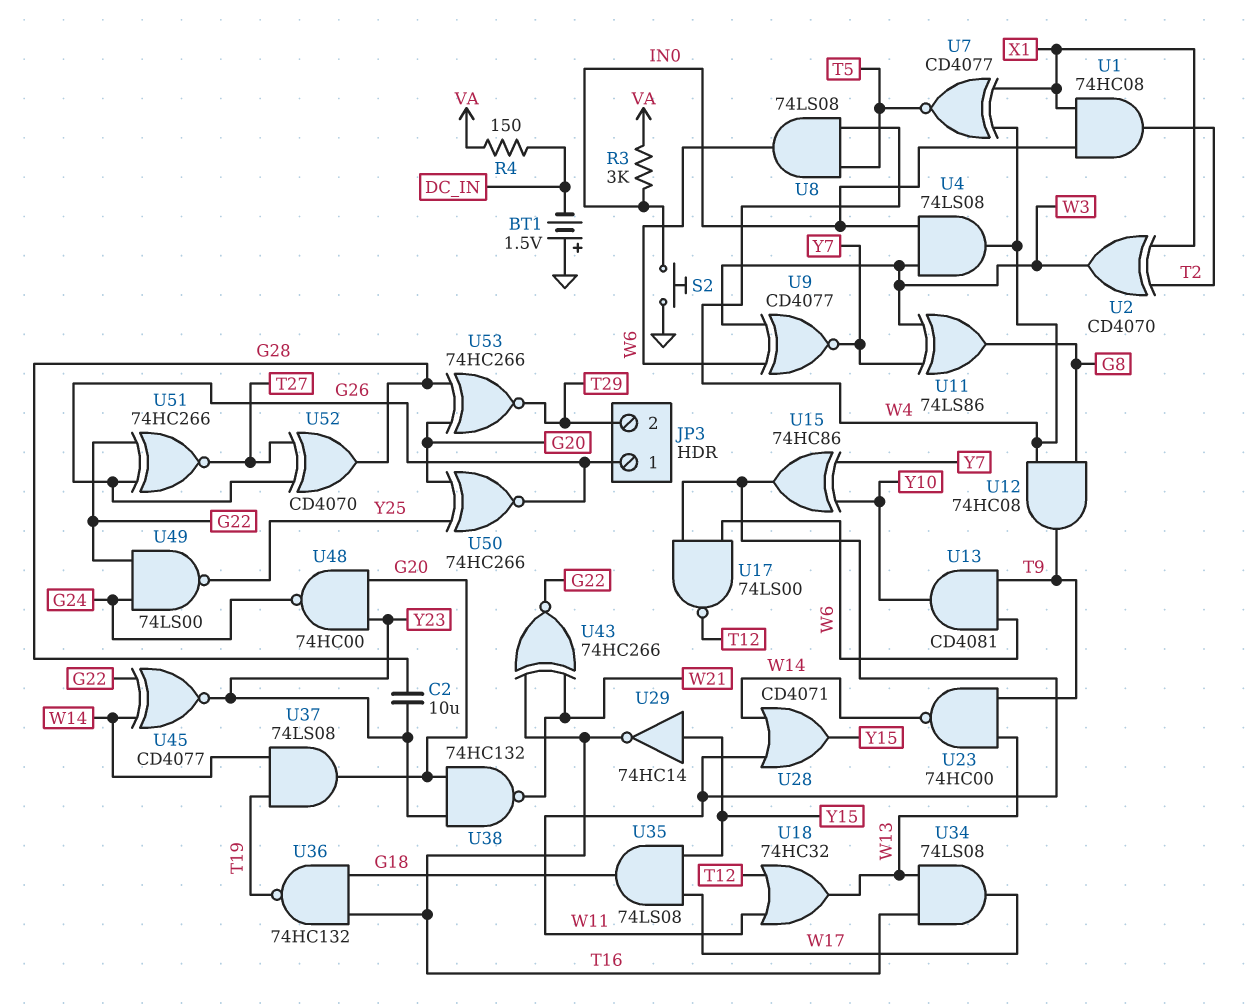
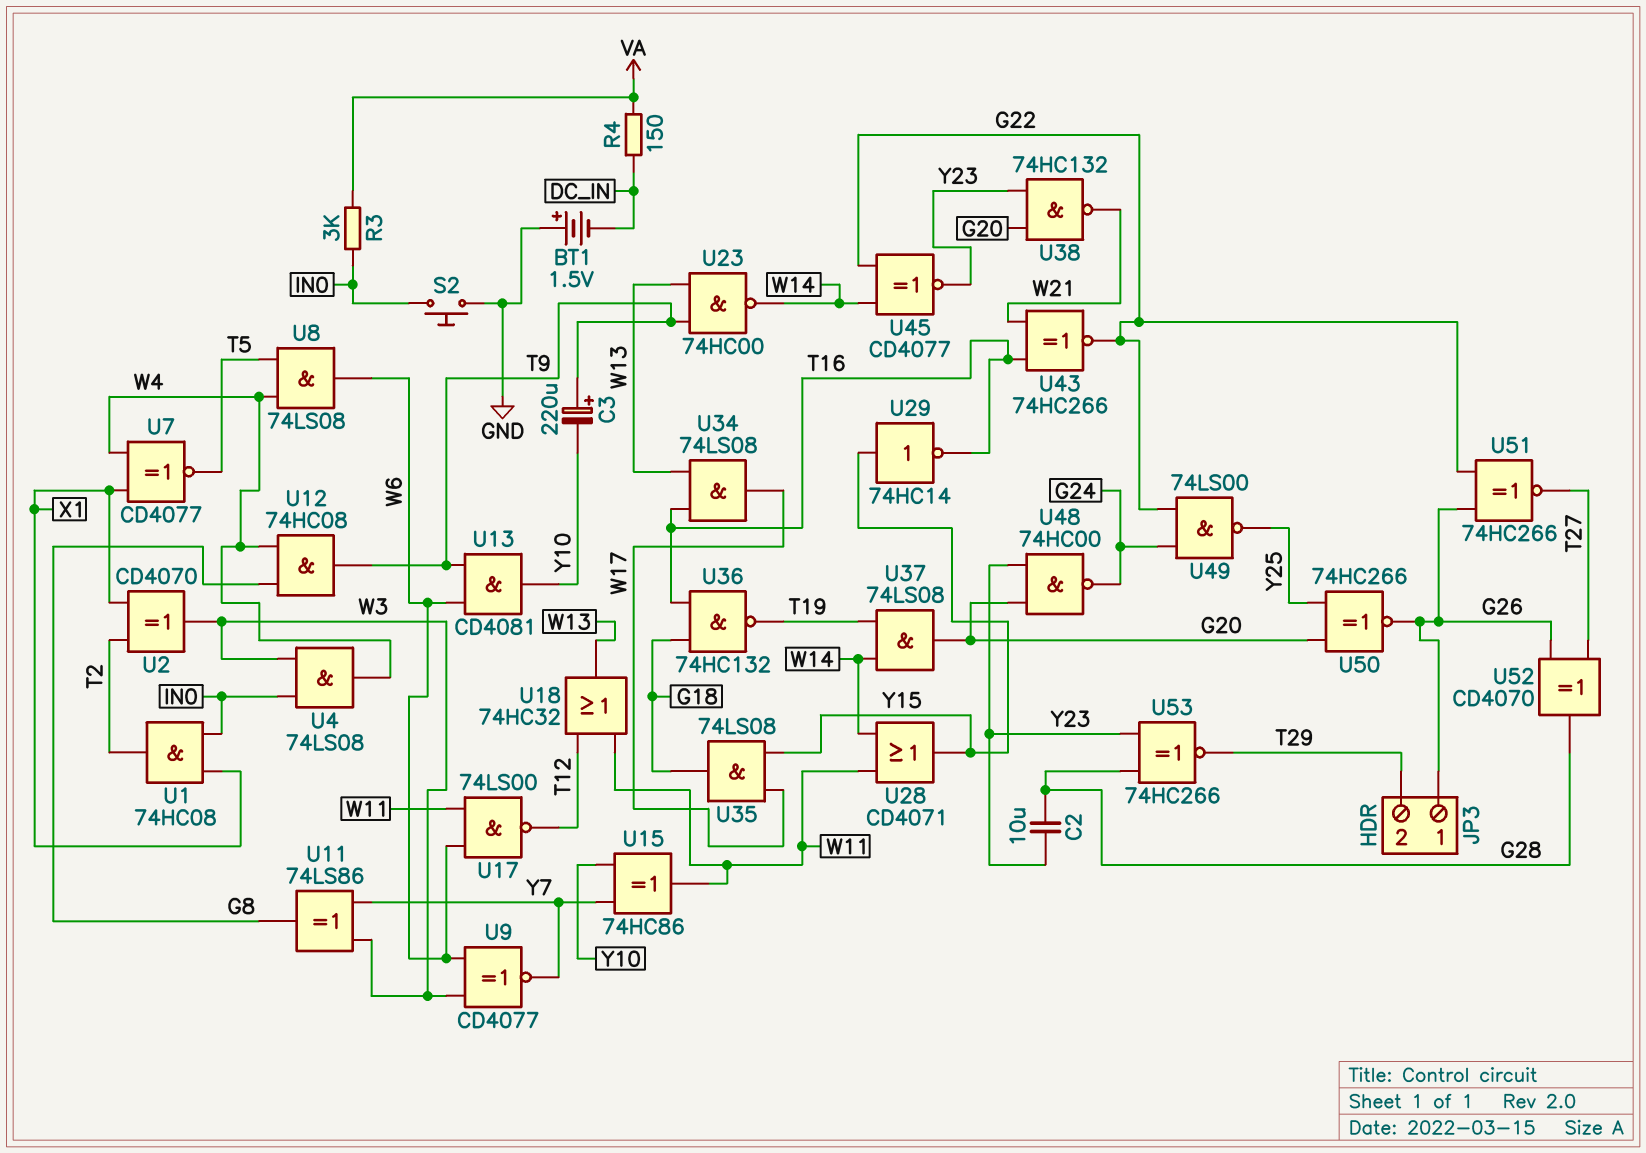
C3: none -> 220uF (plus T9, minus Y10)
U53: XNOR 74HC266 (in G20, in G28, out T29) -> XNOR 74HC266 (in G28, in Y23, out T29)

